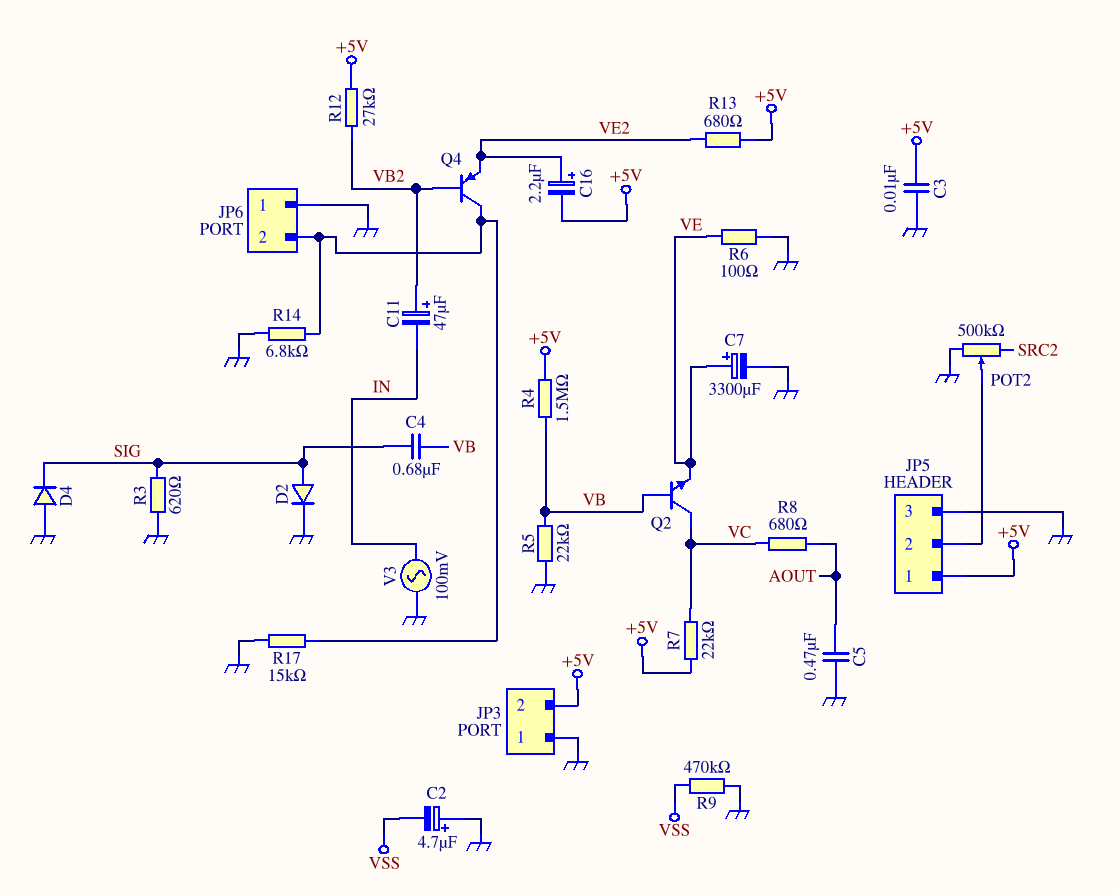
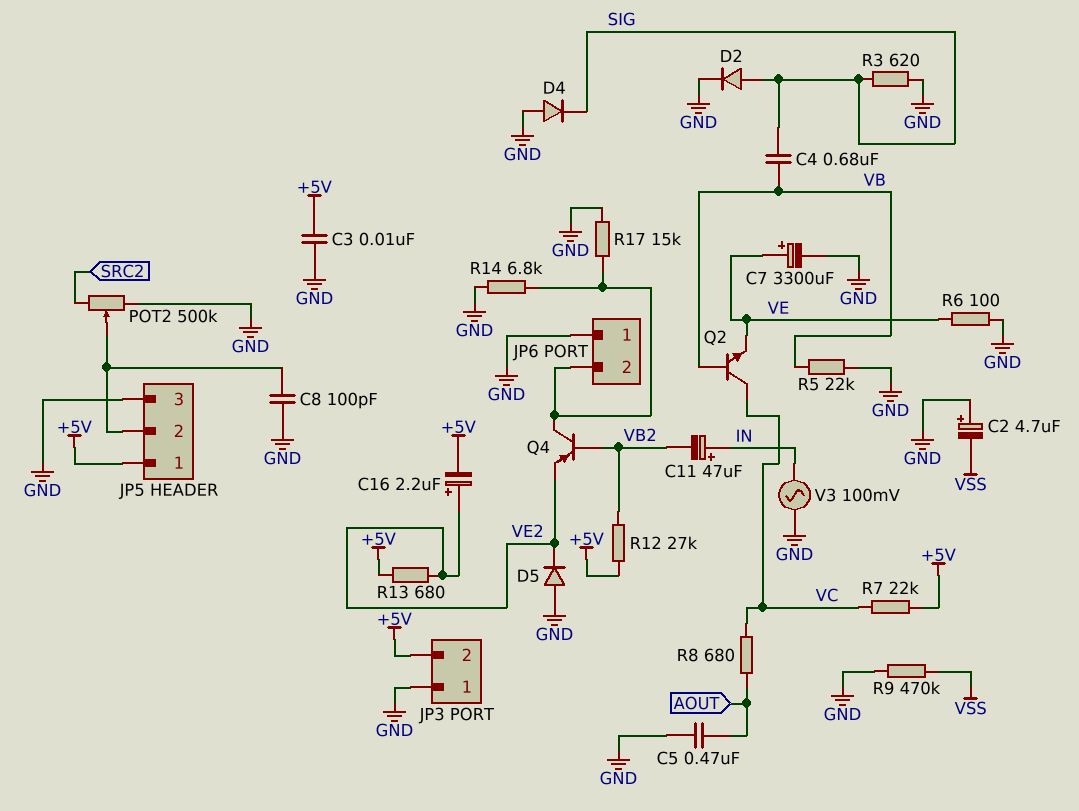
C8: none -> 100pF (GND, JP5/2)
C11: 47uF (plus VB2, minus IN) -> 47uF (plus IN, minus VB2)
D5: none -> diode (A GND, K VE2)
R4: 1.5M (+5V, VB) -> none

